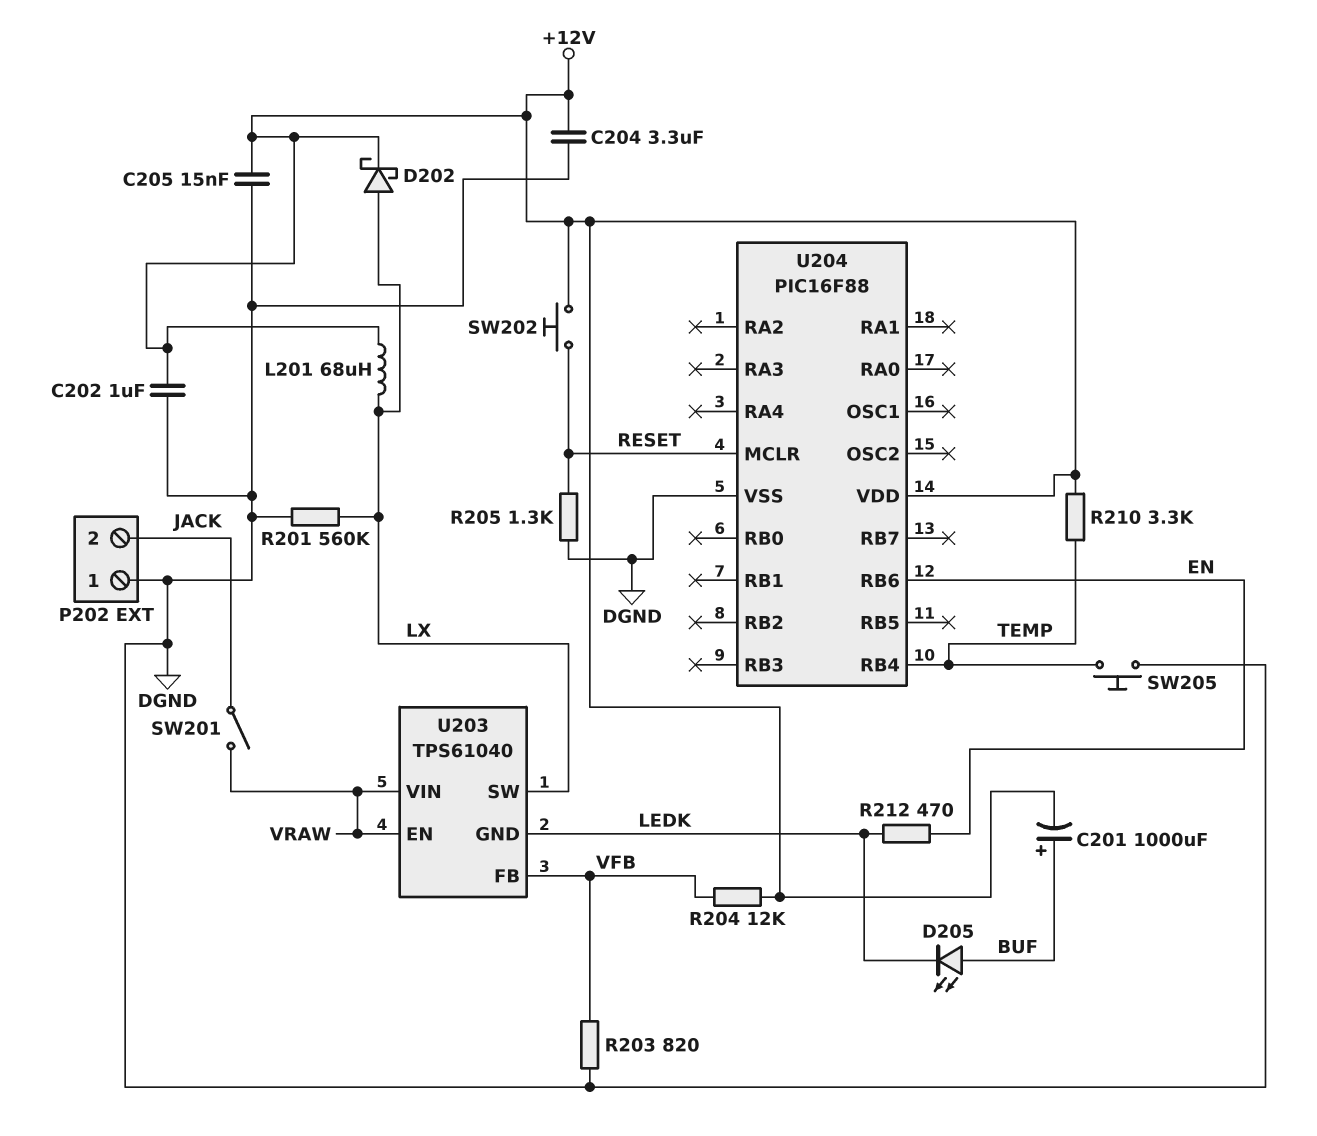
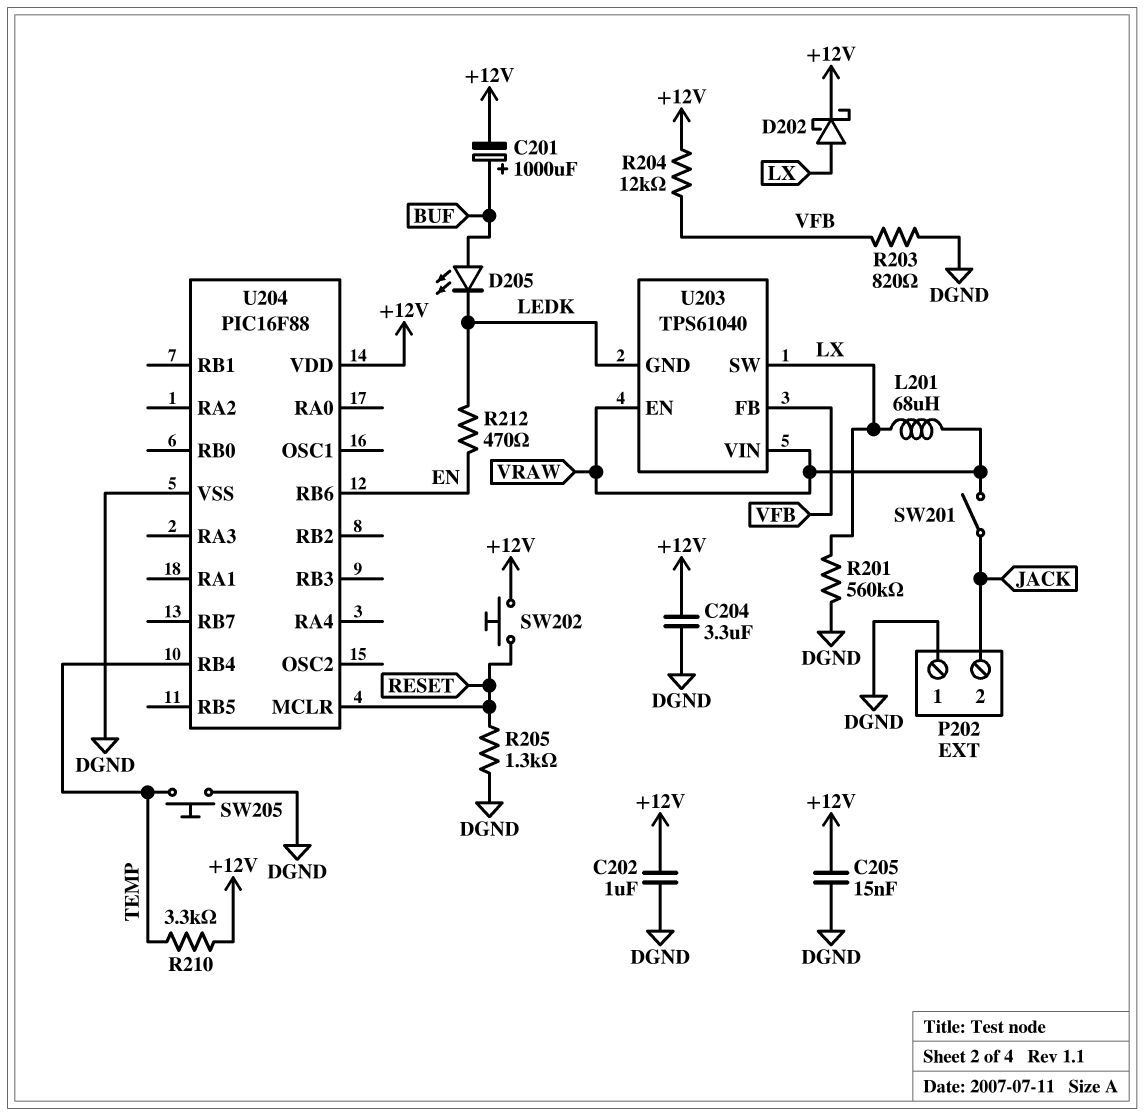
L201: 68uH (+12V, LX) -> 68uH (LX, VRAW)

